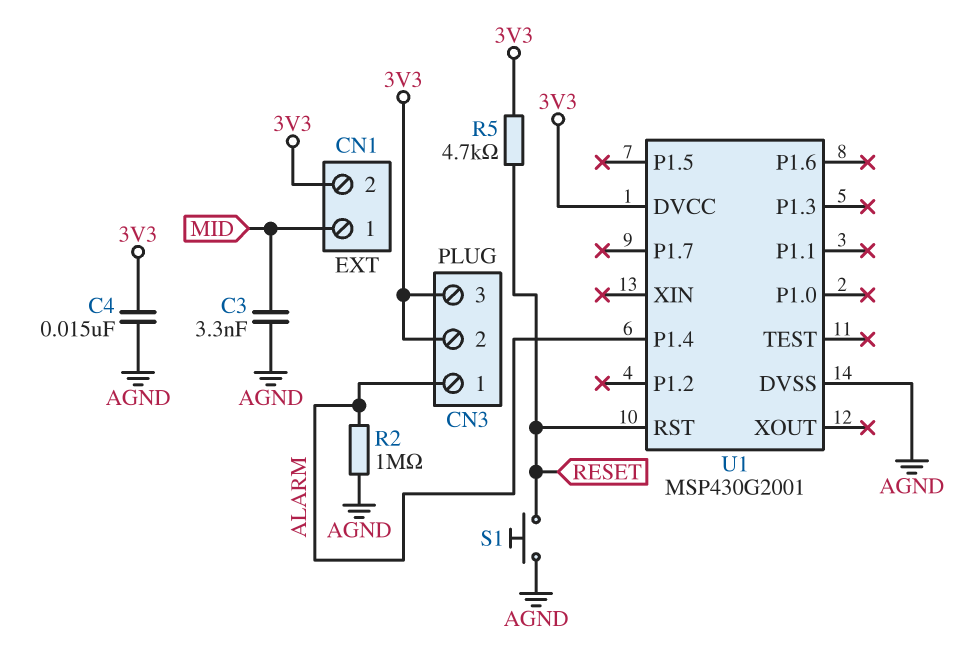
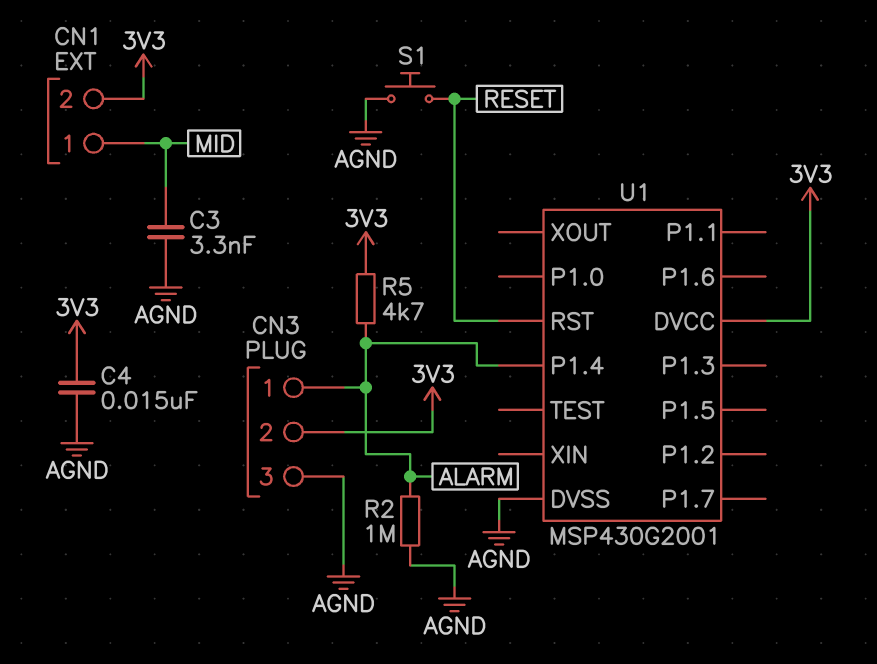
CN3 pin 3: 3V3 -> AGND
R5: 4.7k (3V3, RESET) -> 4.7k (3V3, ALARM)

